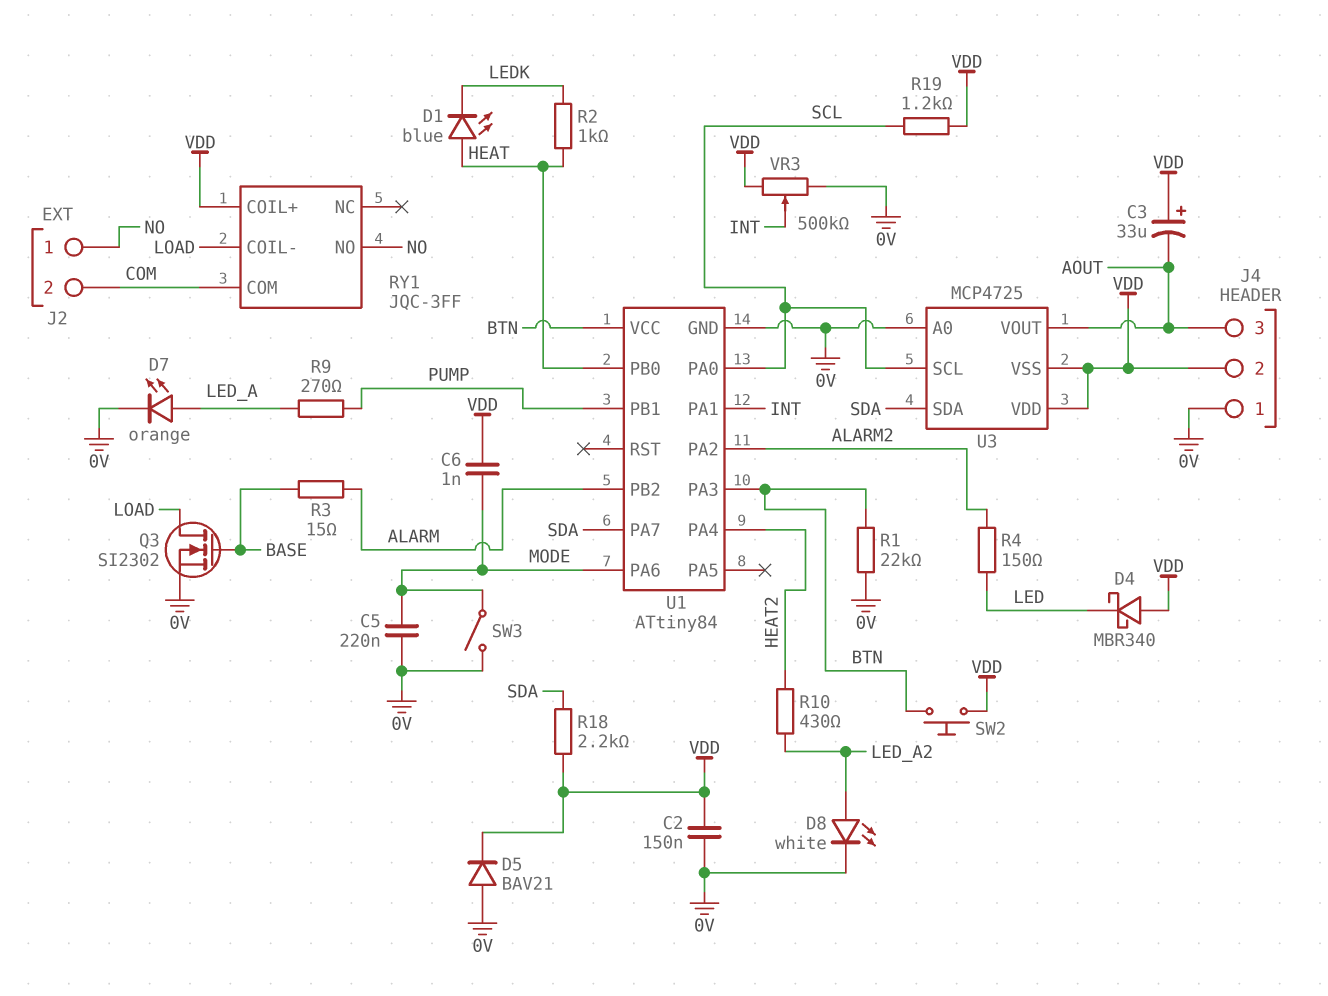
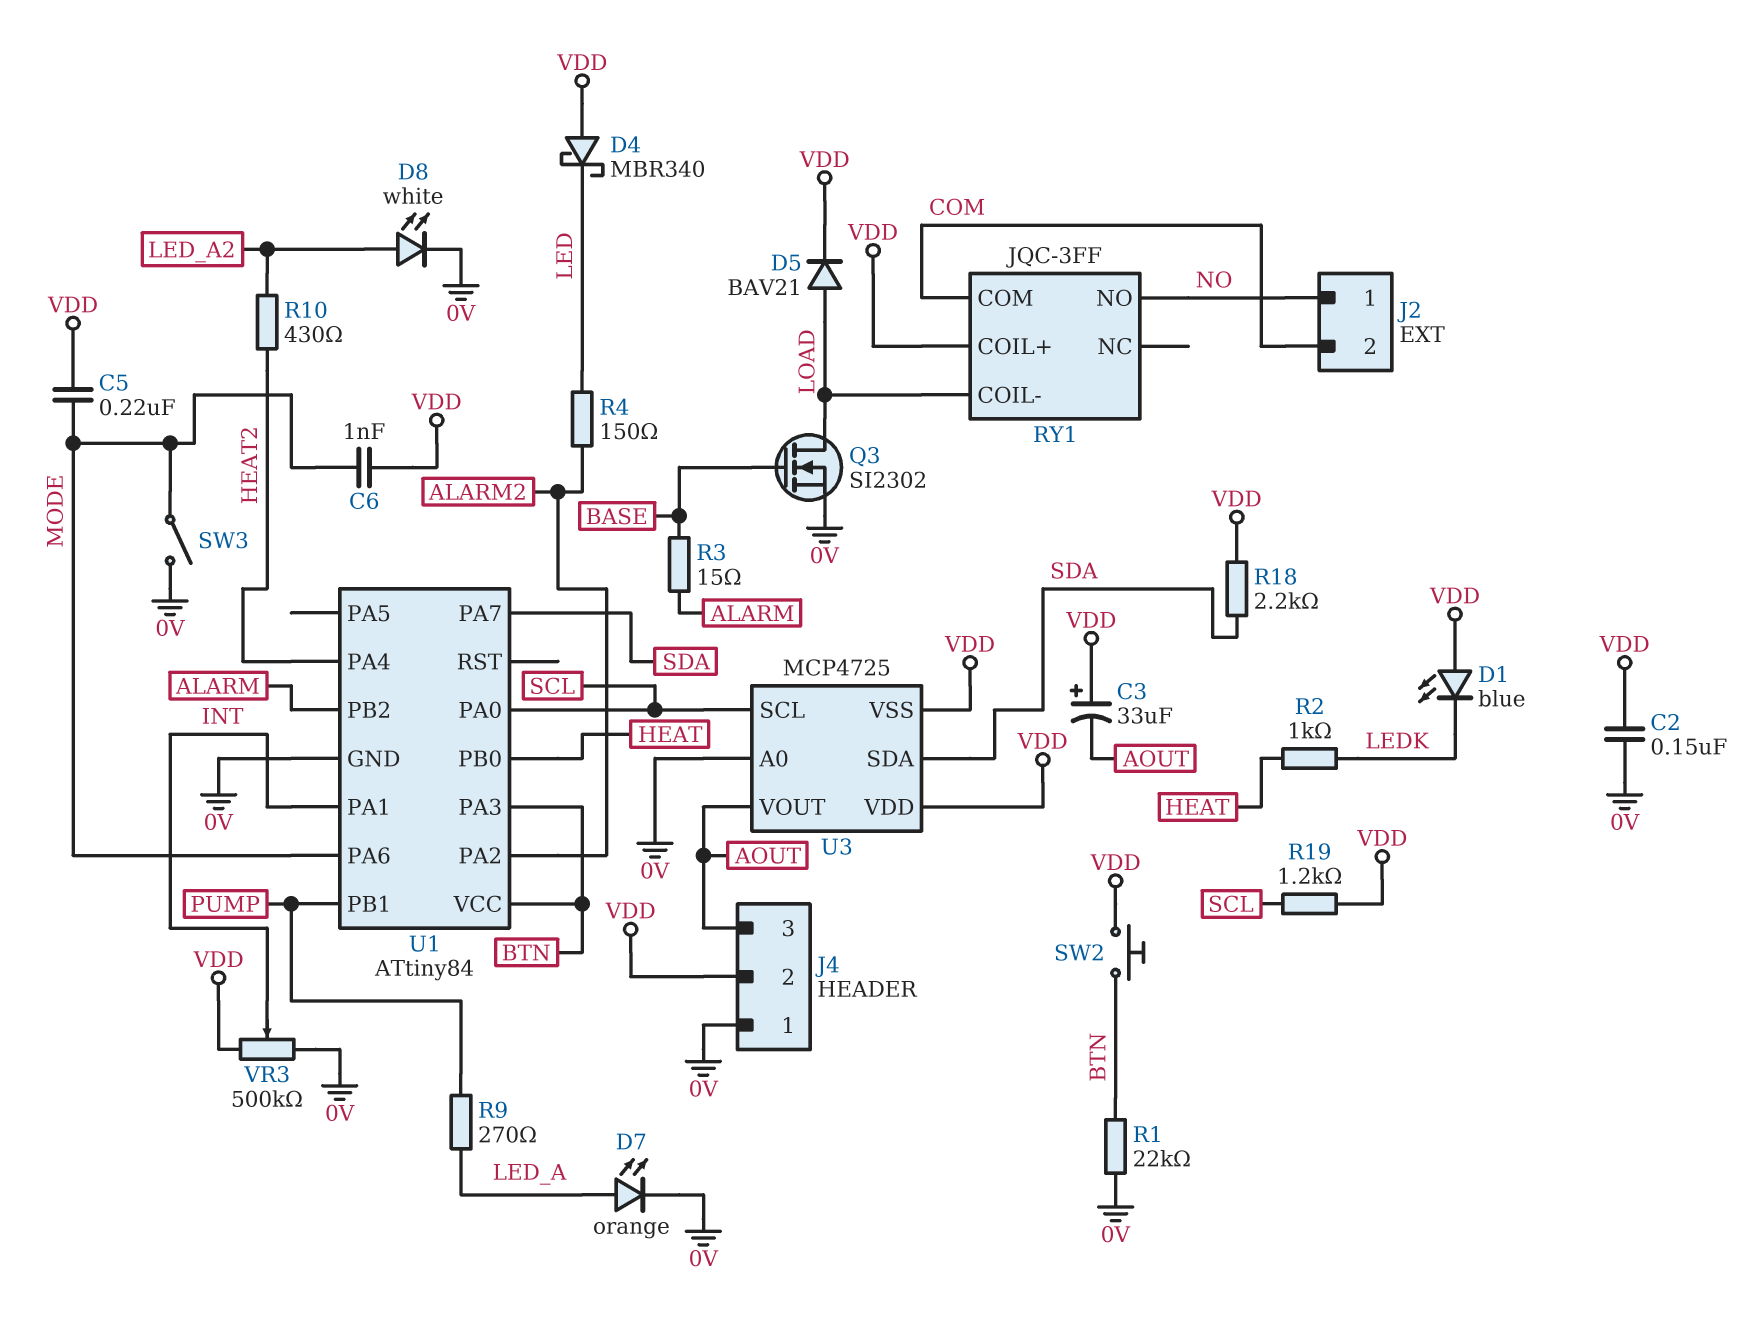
C5: 220nF (0V, MODE) -> 220nF (MODE, VDD)
D1: LED blue (A HEAT, K LEDK) -> LED blue (A VDD, K LEDK)
D5: diode BAV21 (A 0V, K VDD) -> diode BAV21 (A LOAD, K VDD)

